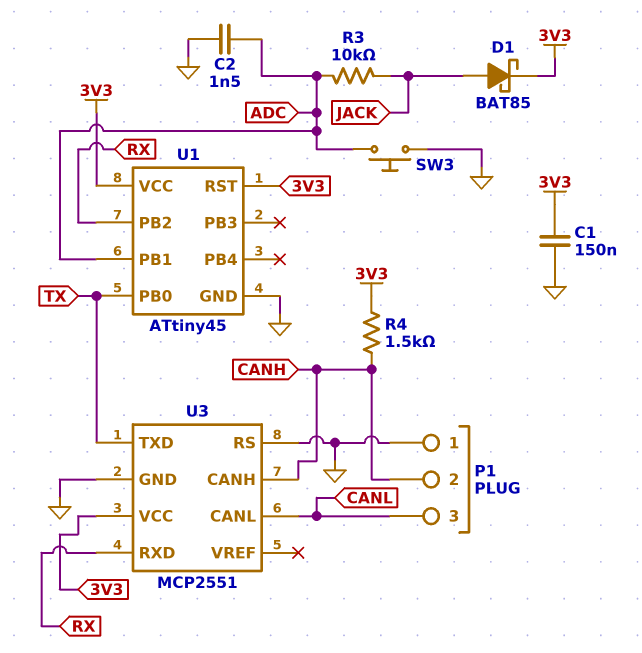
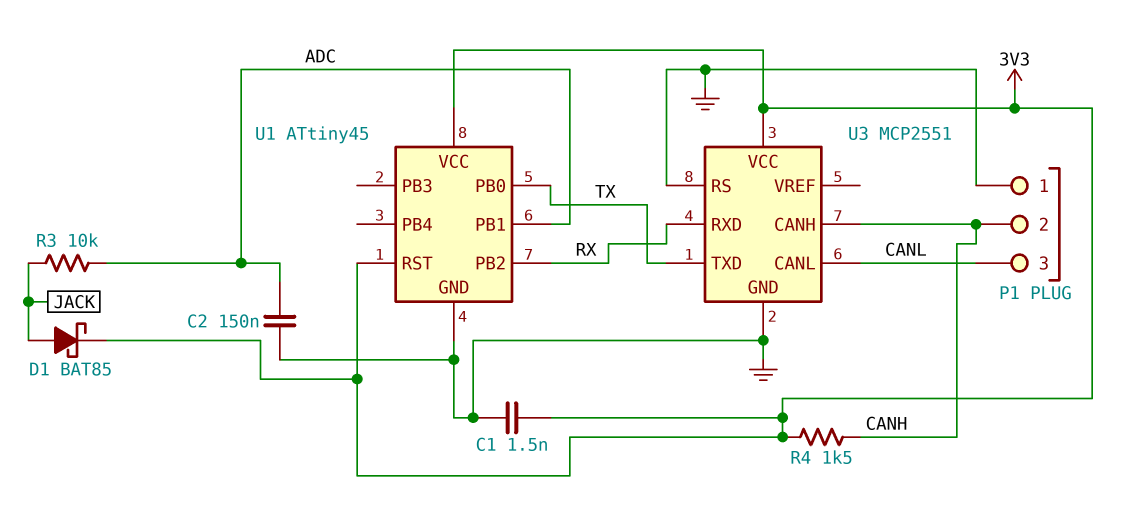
C1: 150nF (3V3, GND) -> 1.5nF (3V3, GND)
C2: 1.5nF (ADC, GND) -> 150nF (ADC, GND)
SW3: button (ADC, GND) -> none

